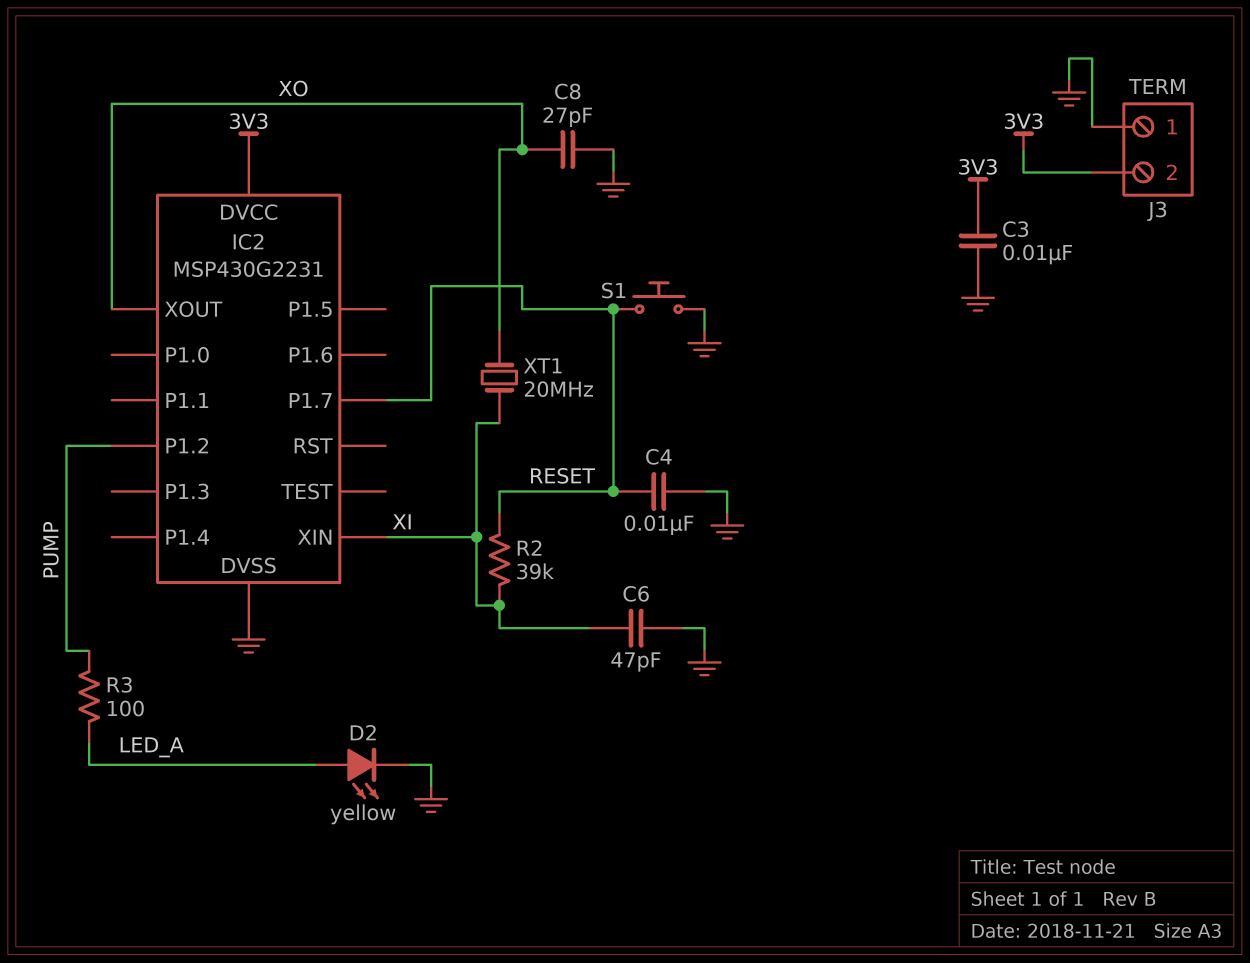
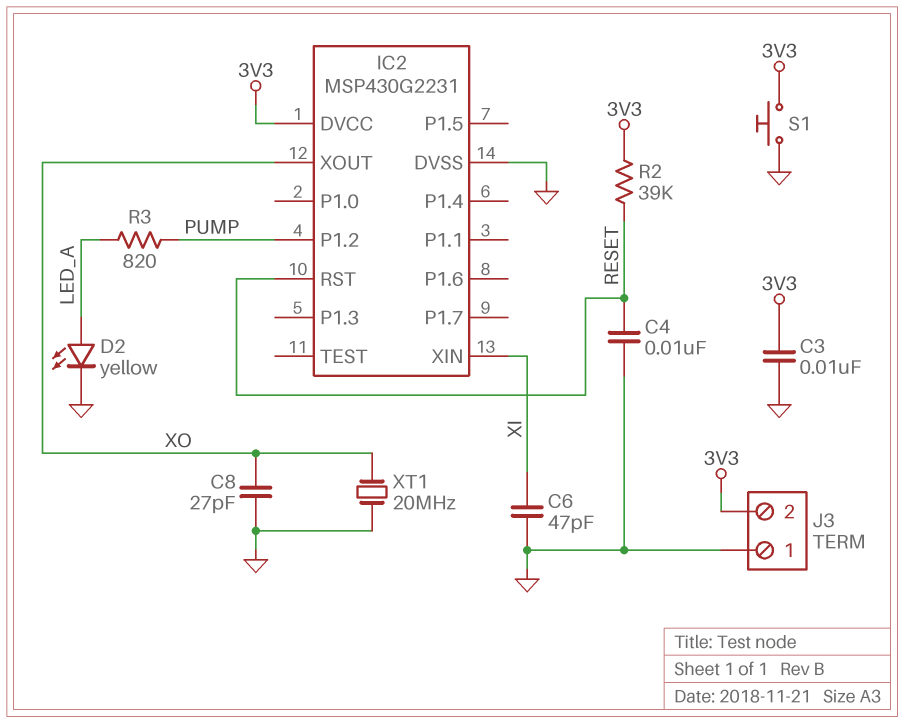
IC2 pin P1.7: RESET -> none
IC2 pin RST: none -> RESET
R2: 39k (RESET, XI) -> 39k (3V3, RESET)
R3: 100 (LED_A, PUMP) -> 820 (LED_A, PUMP)
S1: button (GND, RESET) -> button (3V3, GND)
XT1: 20MHz (XI, XO) -> 20MHz (GND, XO)

